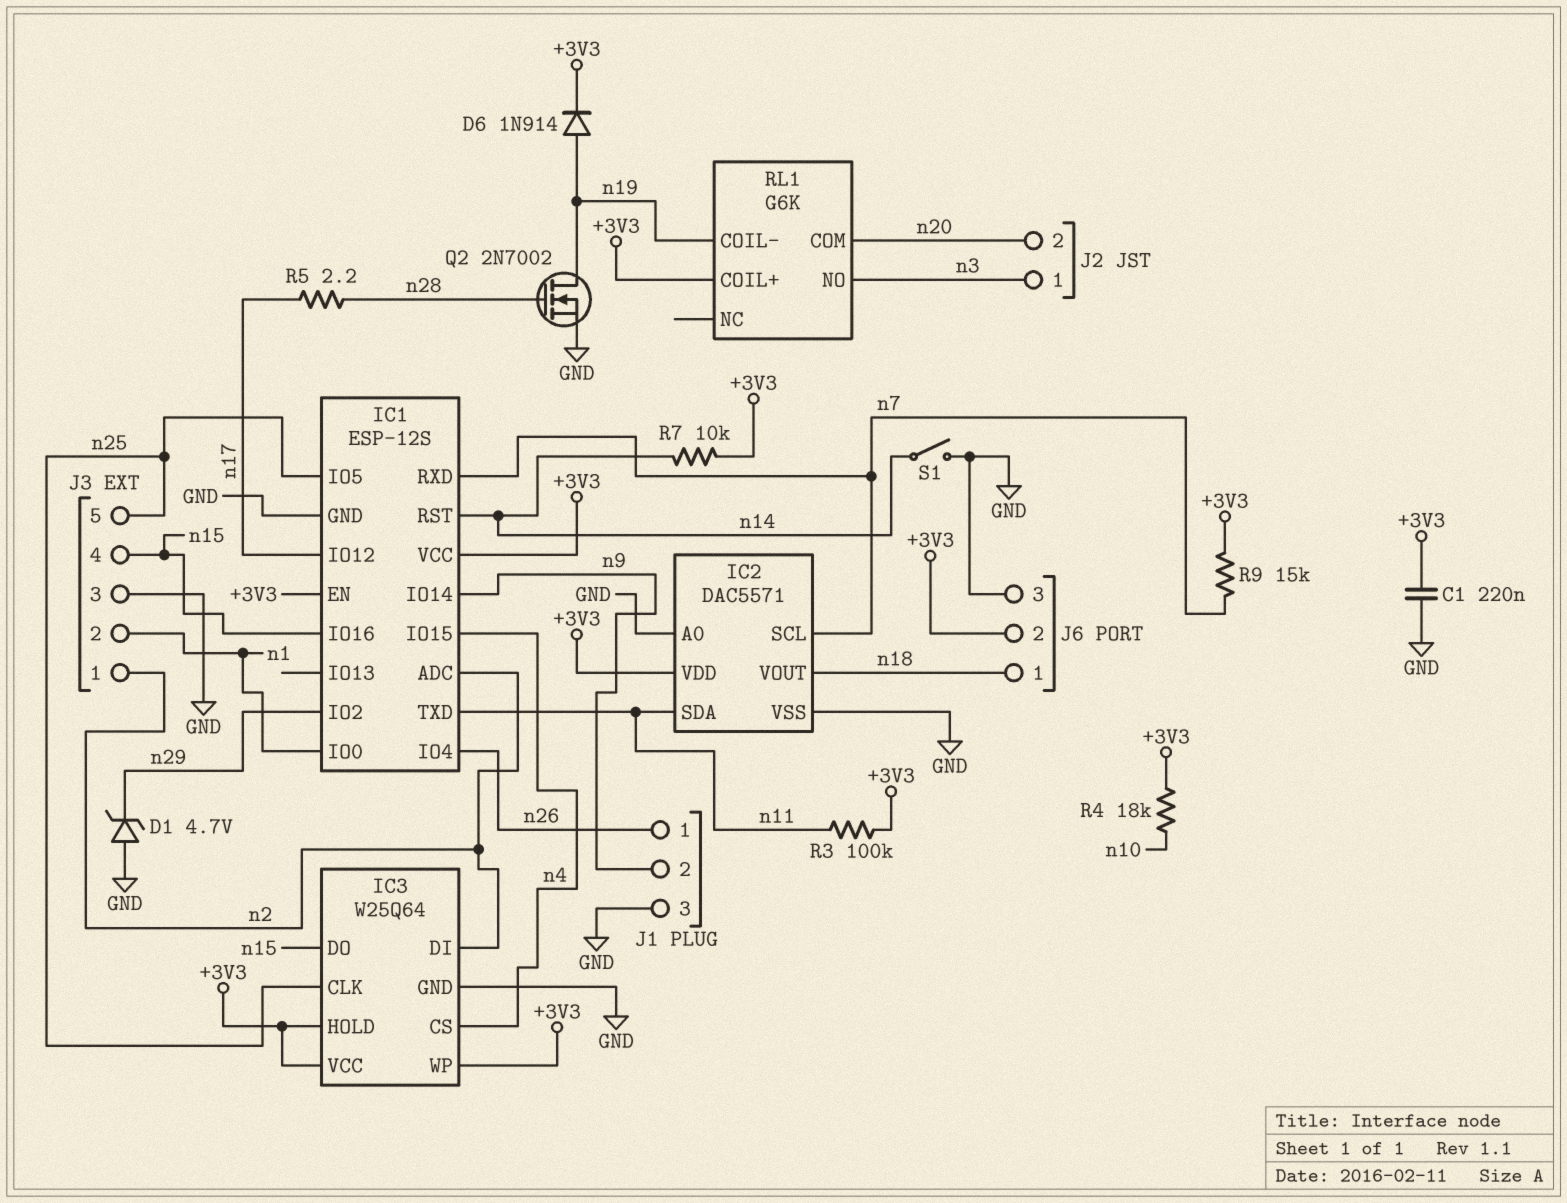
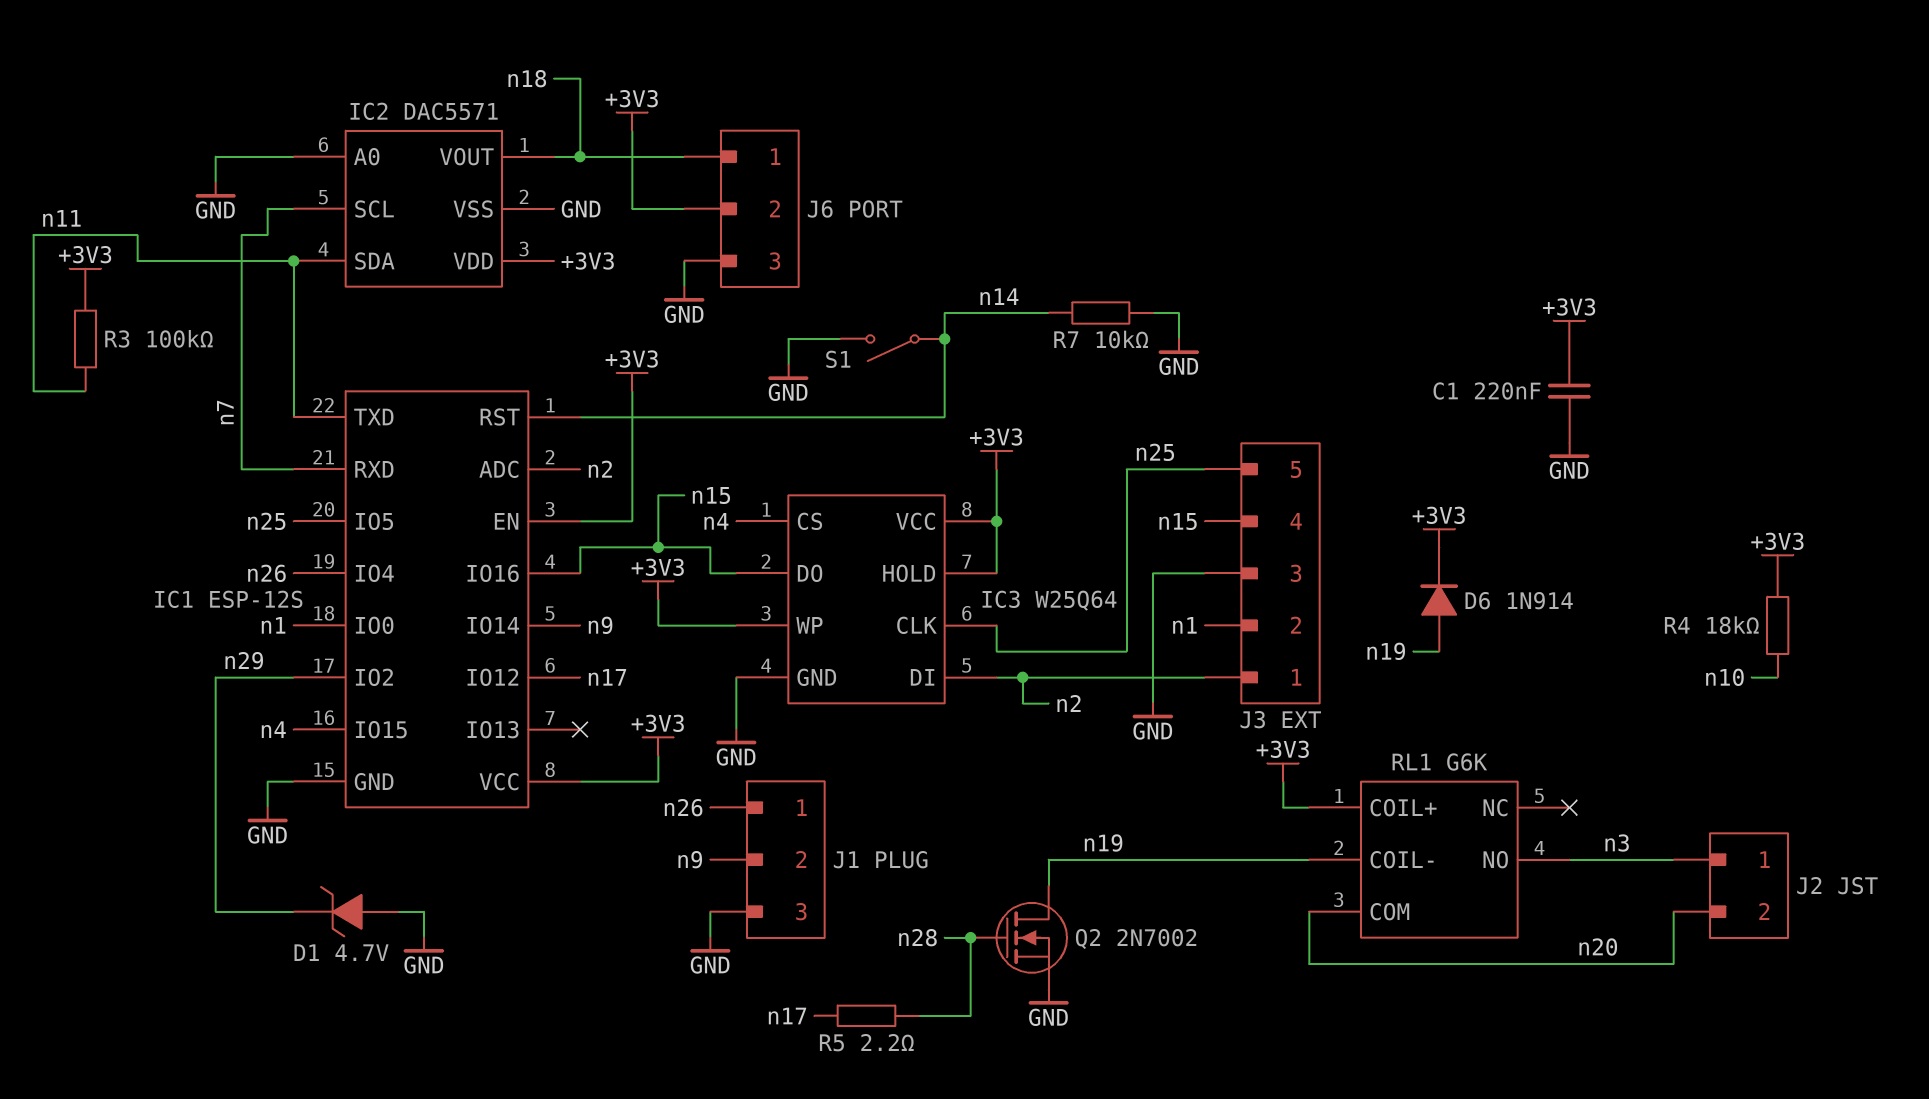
R7: 10k (+3V3, n14) -> 10k (GND, n14)
R9: 15k (+3V3, n7) -> none

